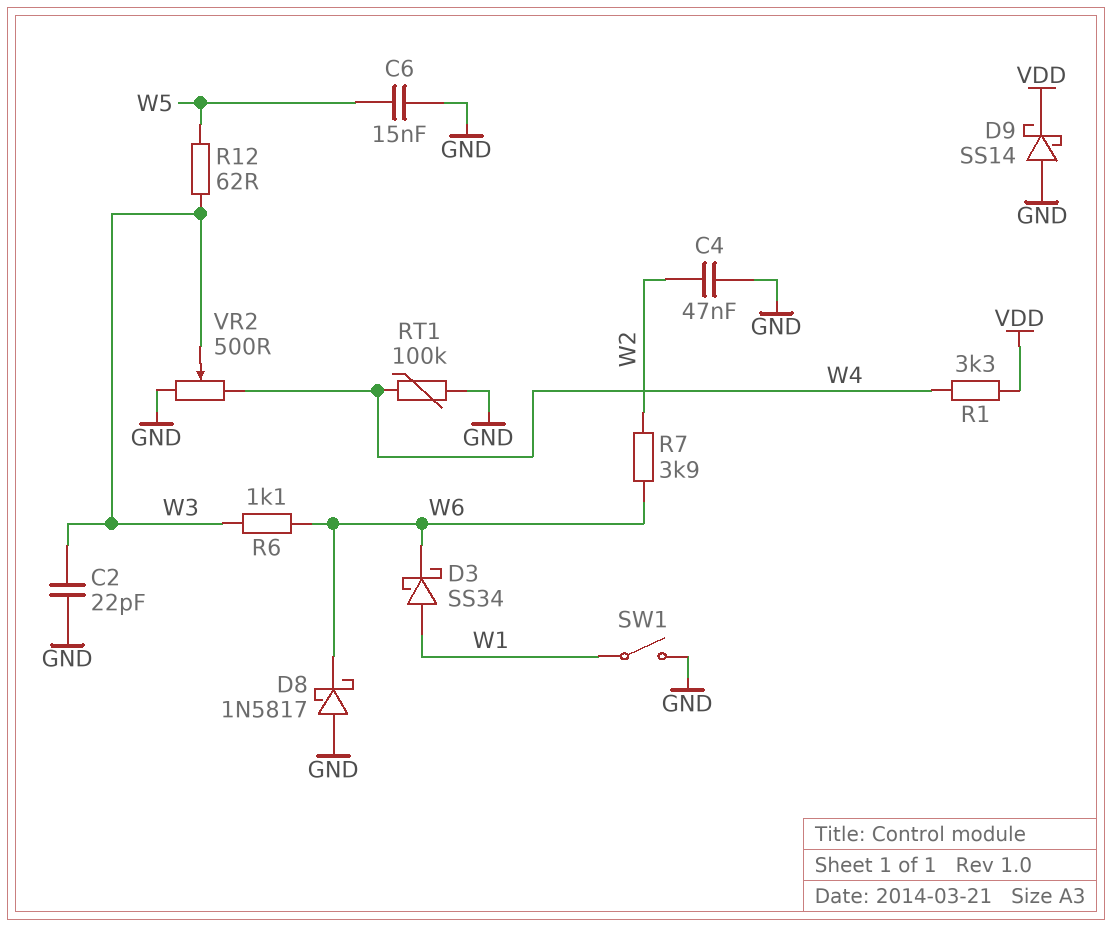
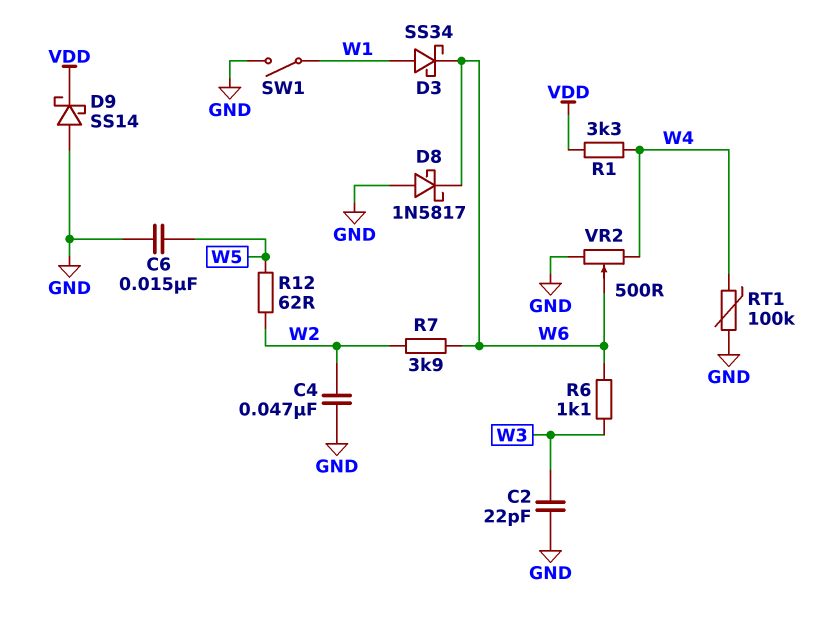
R12: 62 (W3, W5) -> 62 (W2, W5)
VR2: 500 (GND, W4, wiper W3) -> 500 (GND, W4, wiper W6)

